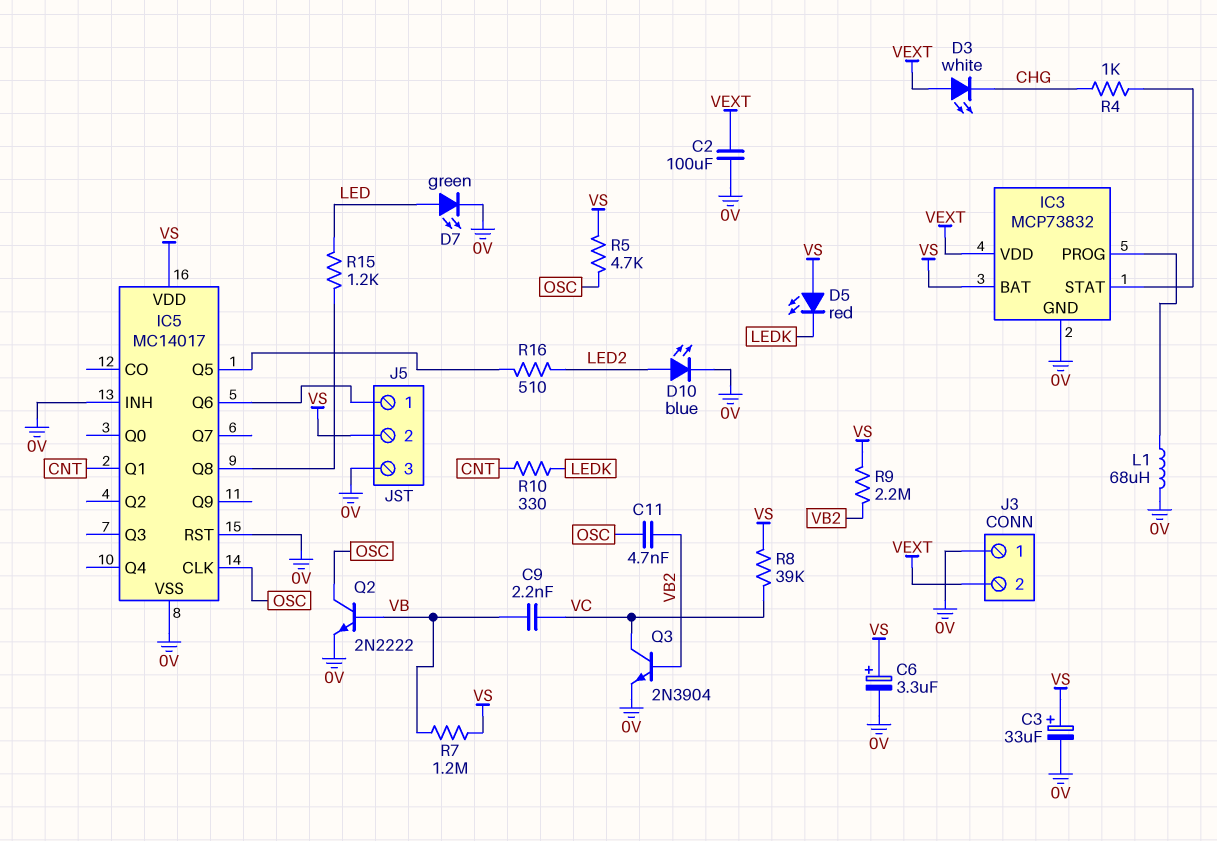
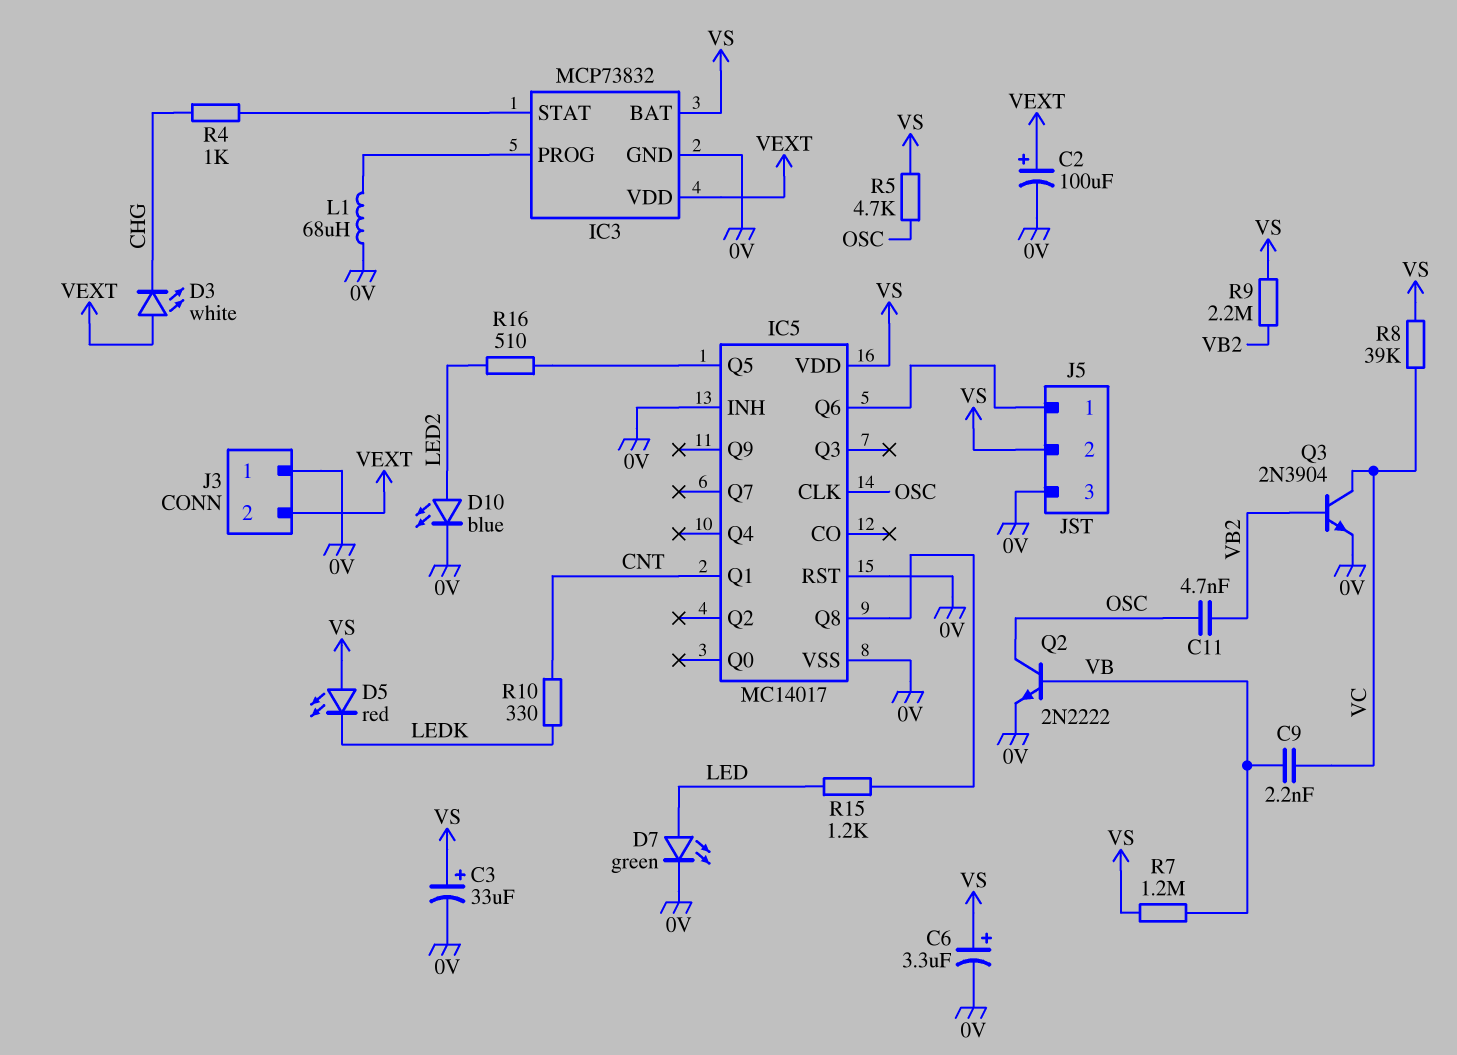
C2: 100uF (0V, VEXT) -> 100uF (plus VEXT, minus 0V)

